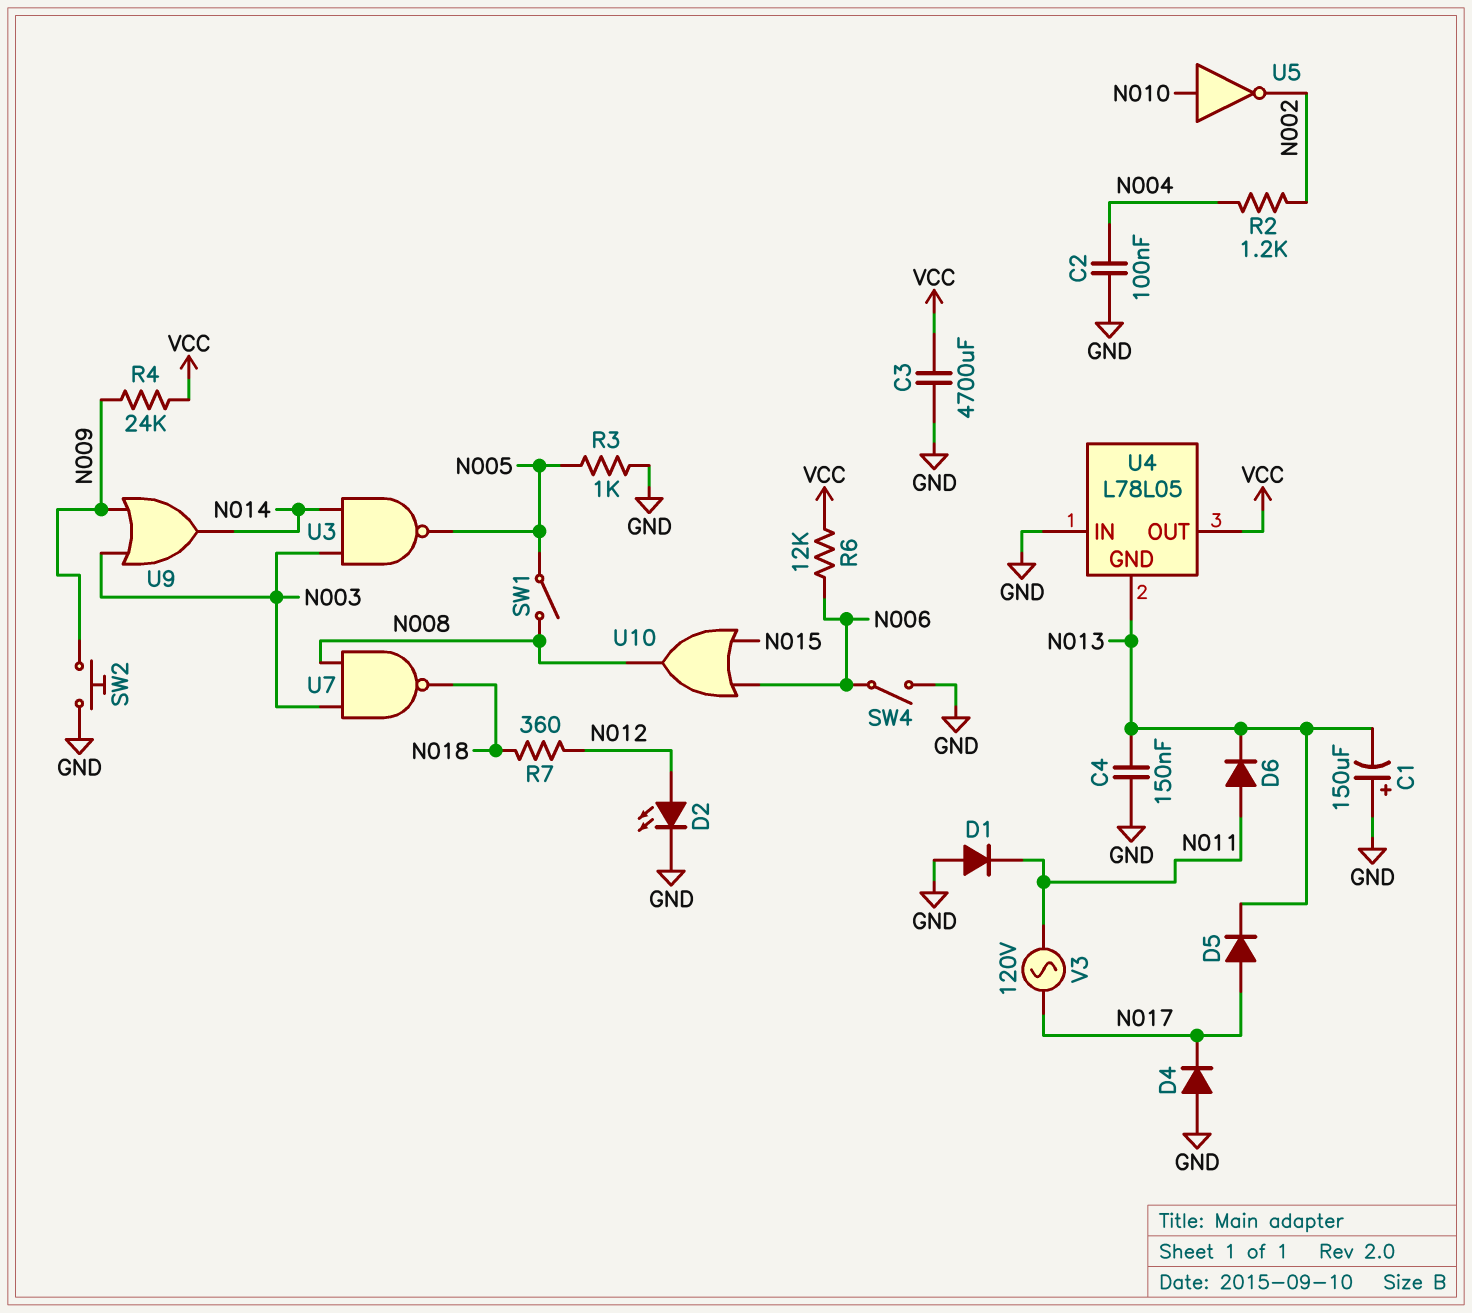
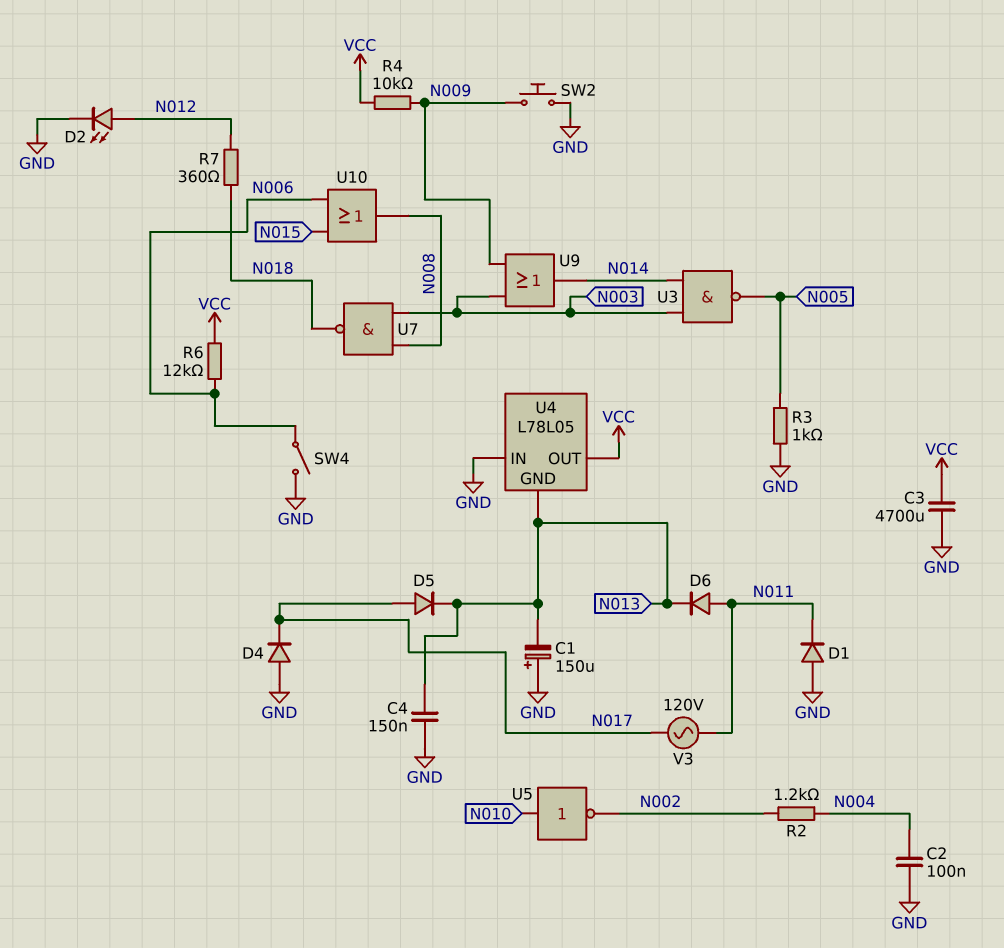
R4: 24k (N009, VCC) -> 10k (N009, VCC)
SW1: switch (N005, N008) -> none

